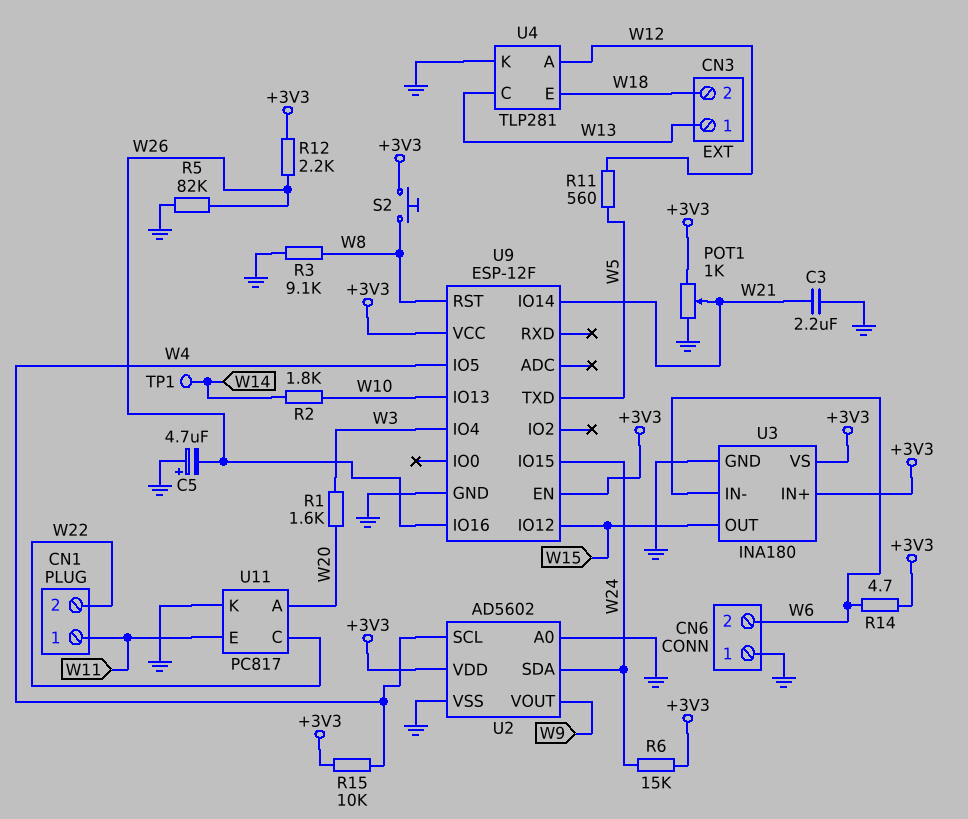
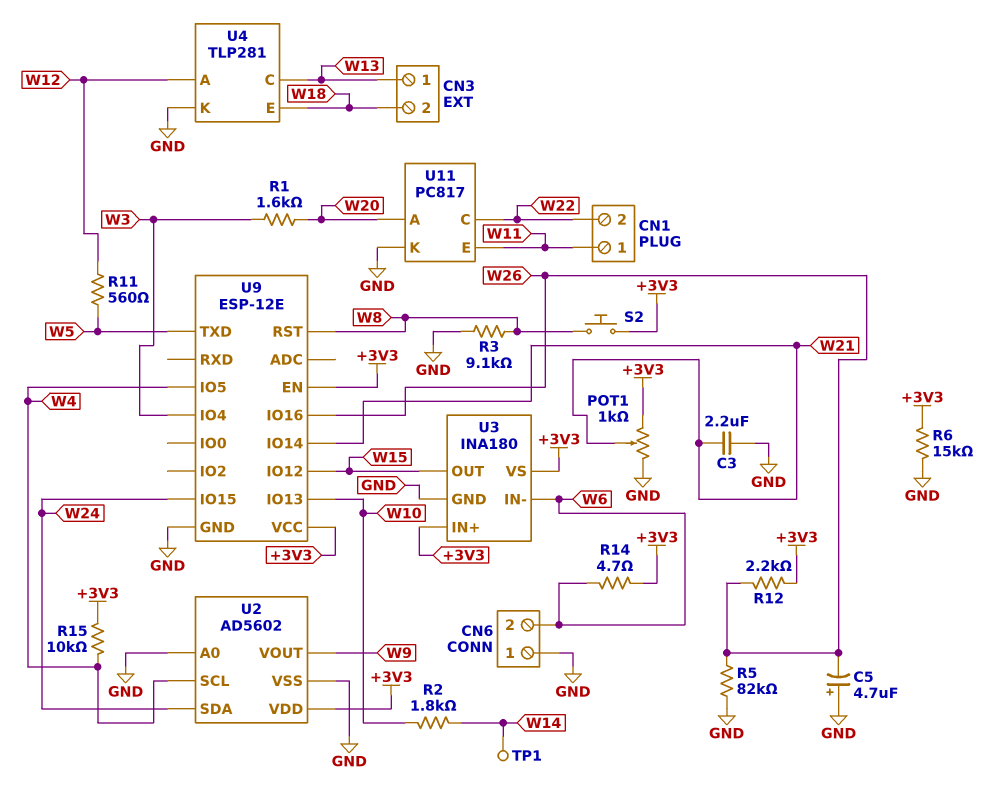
R6: 15k (+3V3, W24) -> 15k (+3V3, GND)
U9: ESP-12F -> ESP-12E

